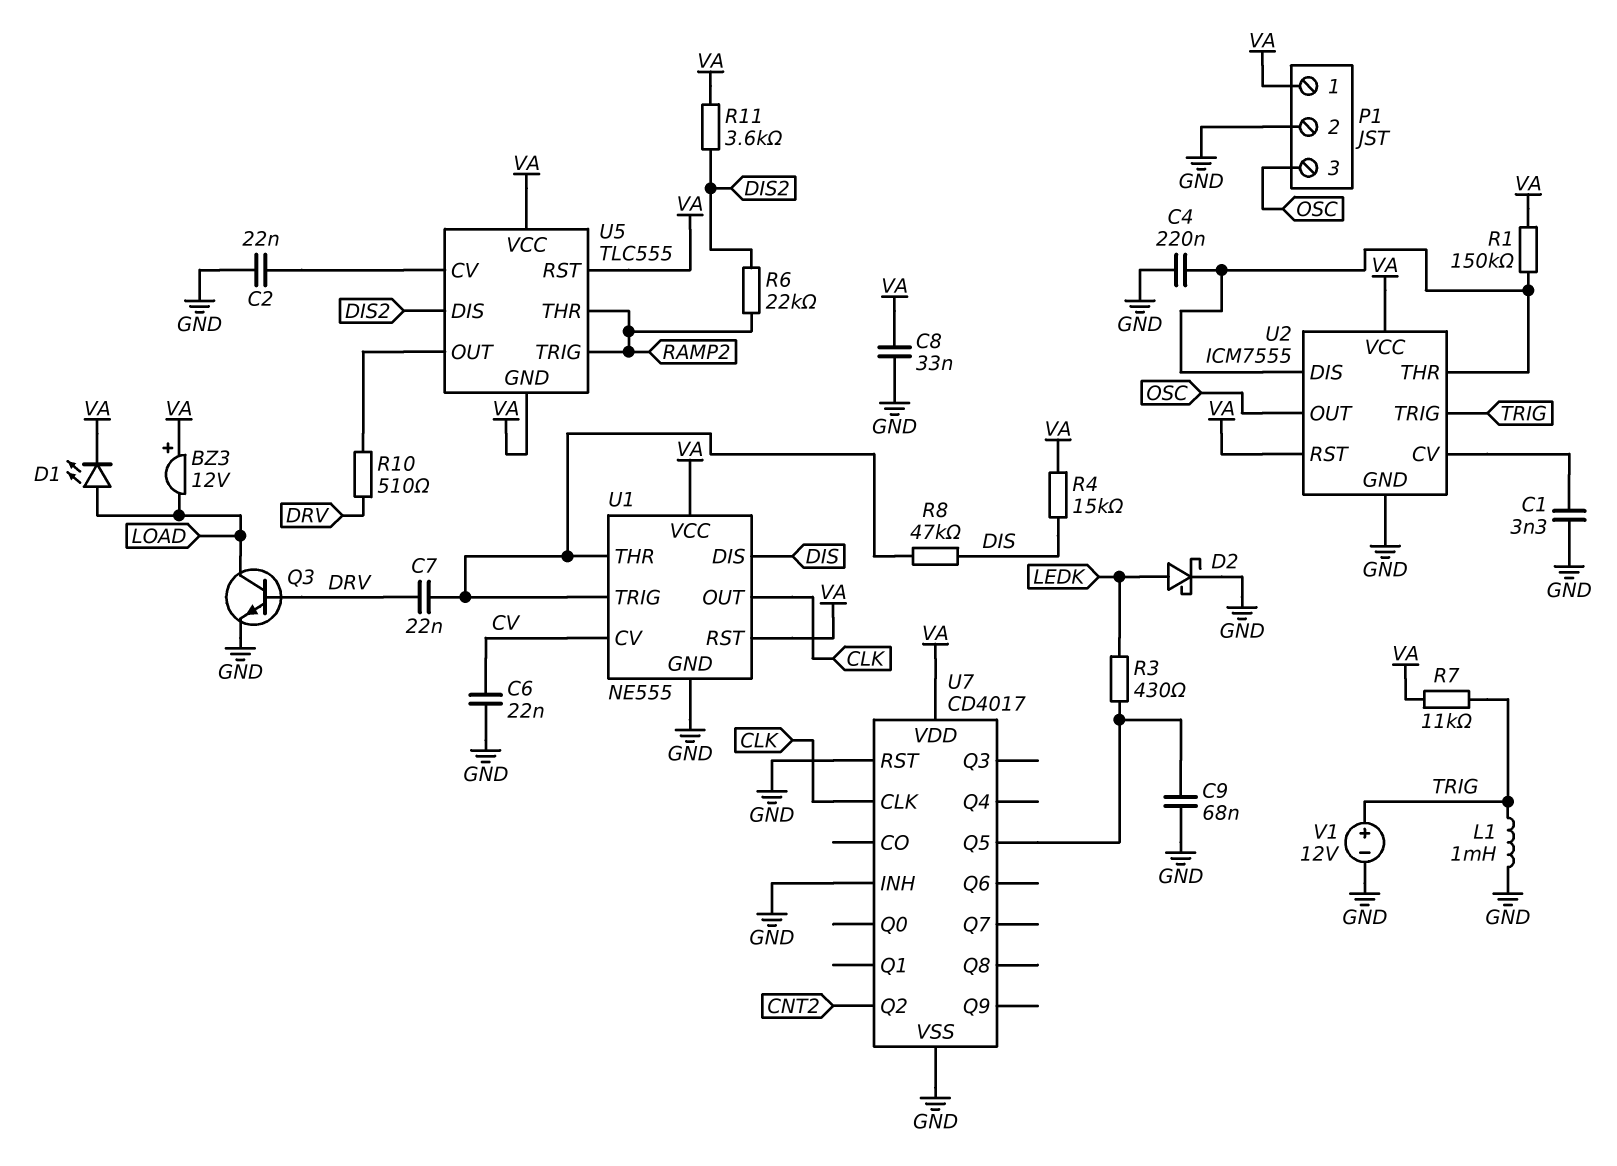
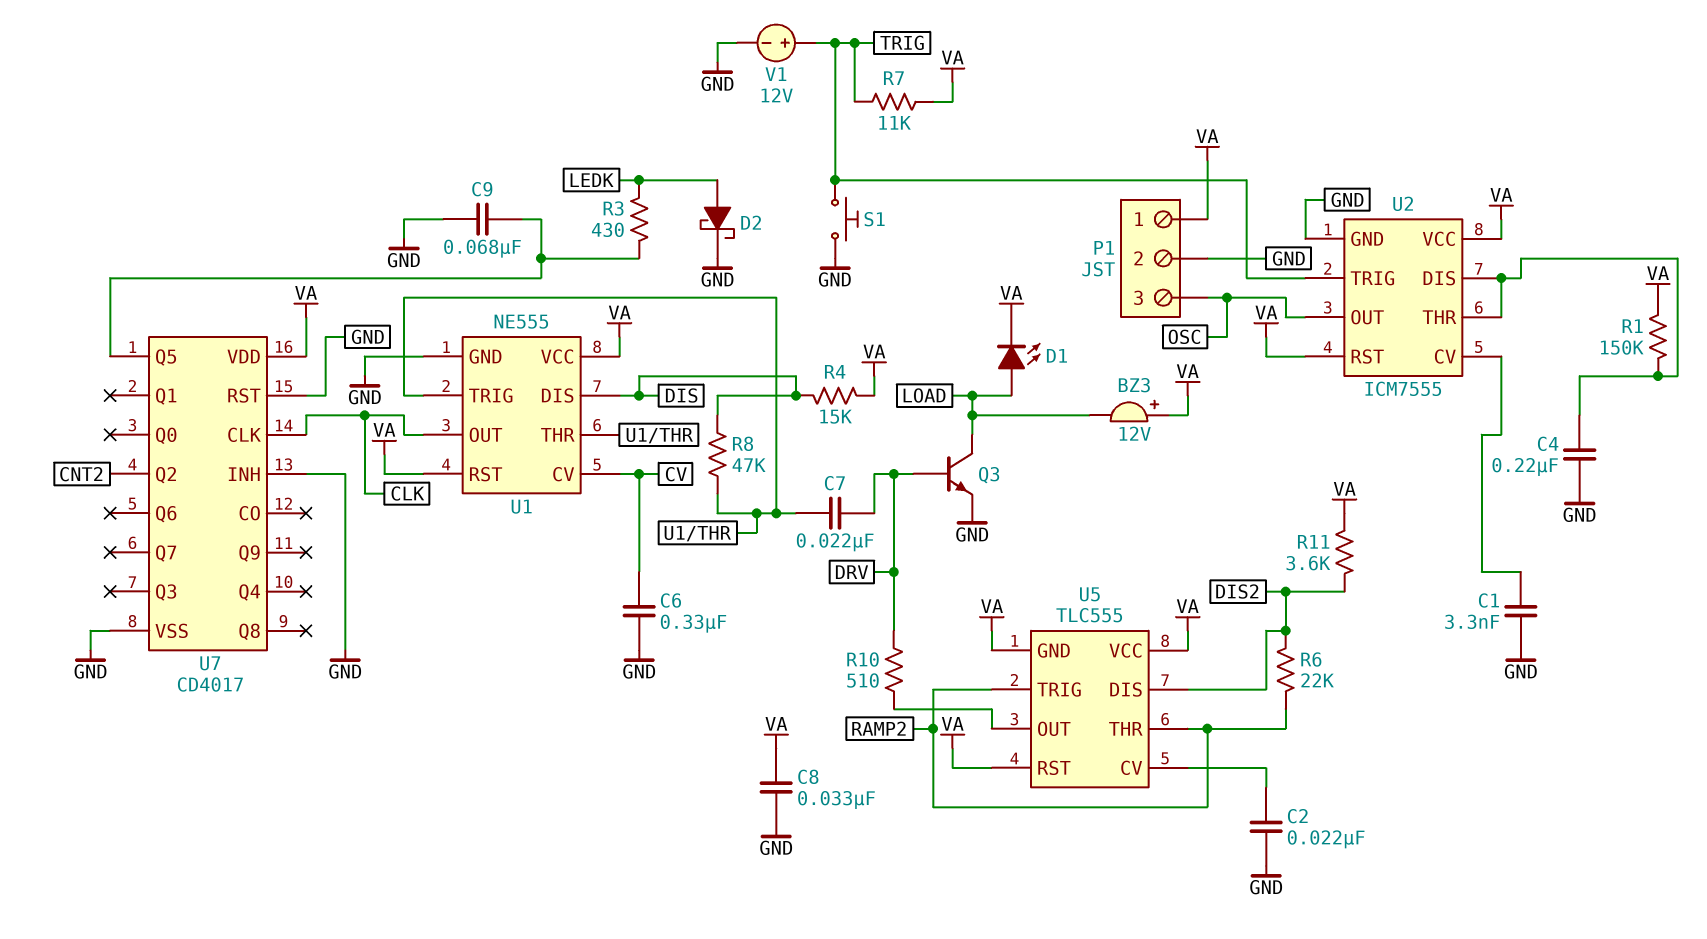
C6: 22nF (CV, GND) -> 330nF (CV, GND)
L1: 1mH (GND, TRIG) -> none
S1: none -> button (GND, TRIG)

